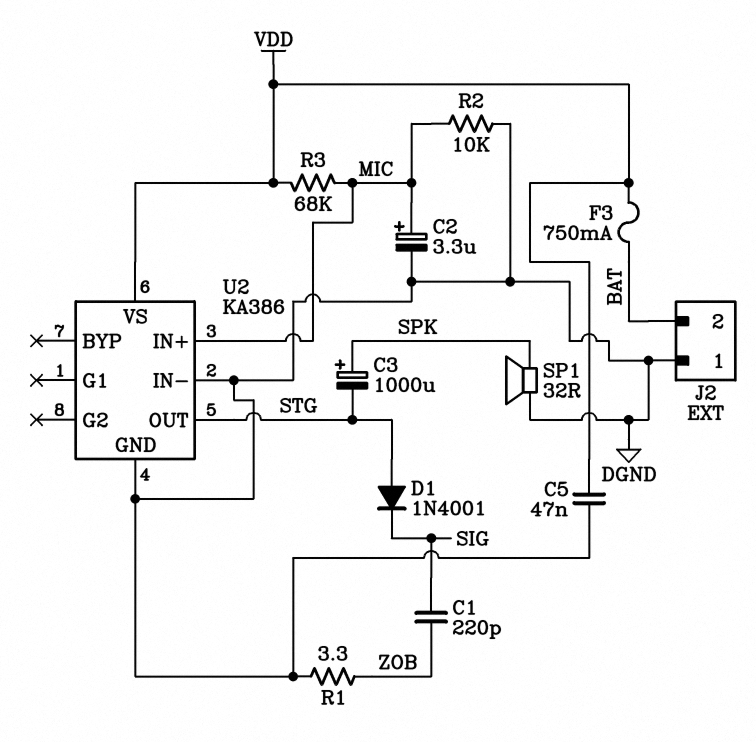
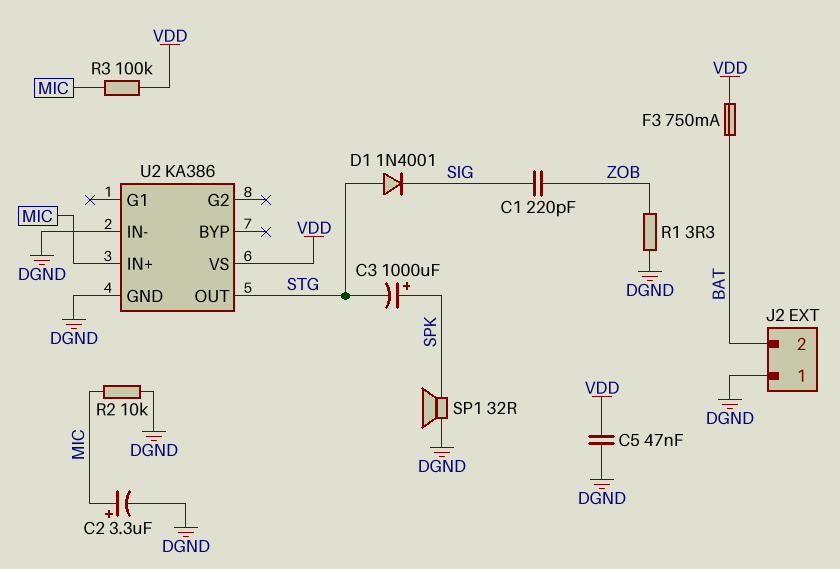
R3: 68k (MIC, VDD) -> 100k (MIC, VDD)

